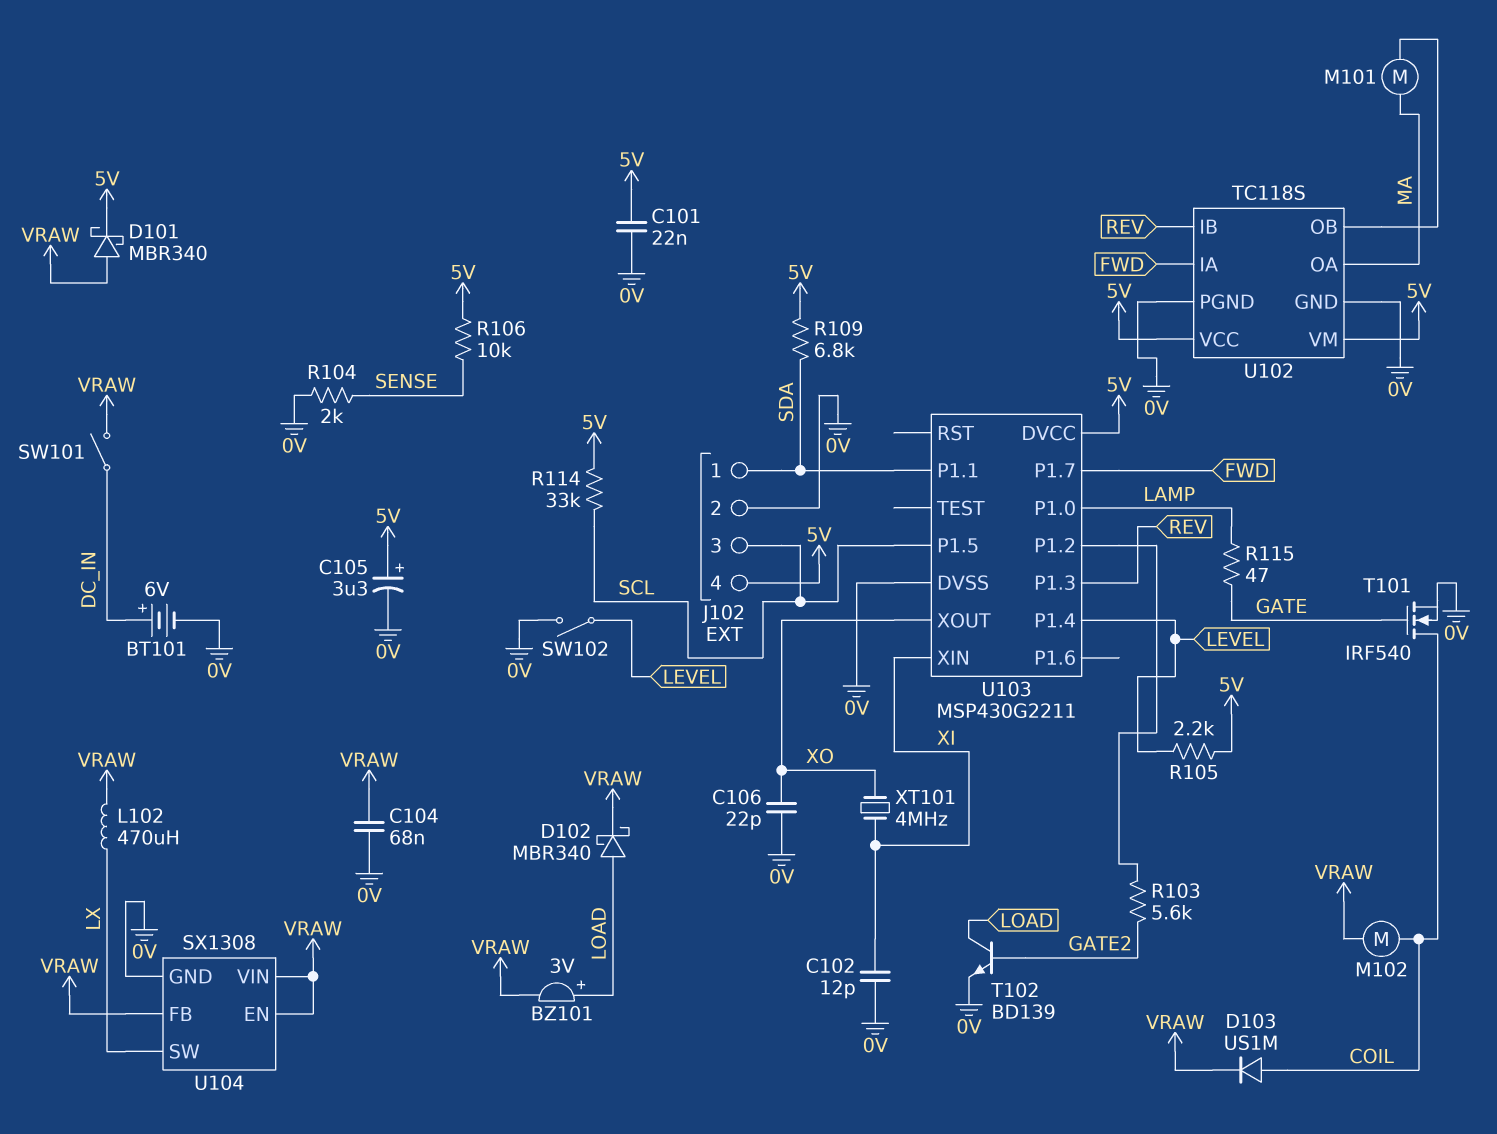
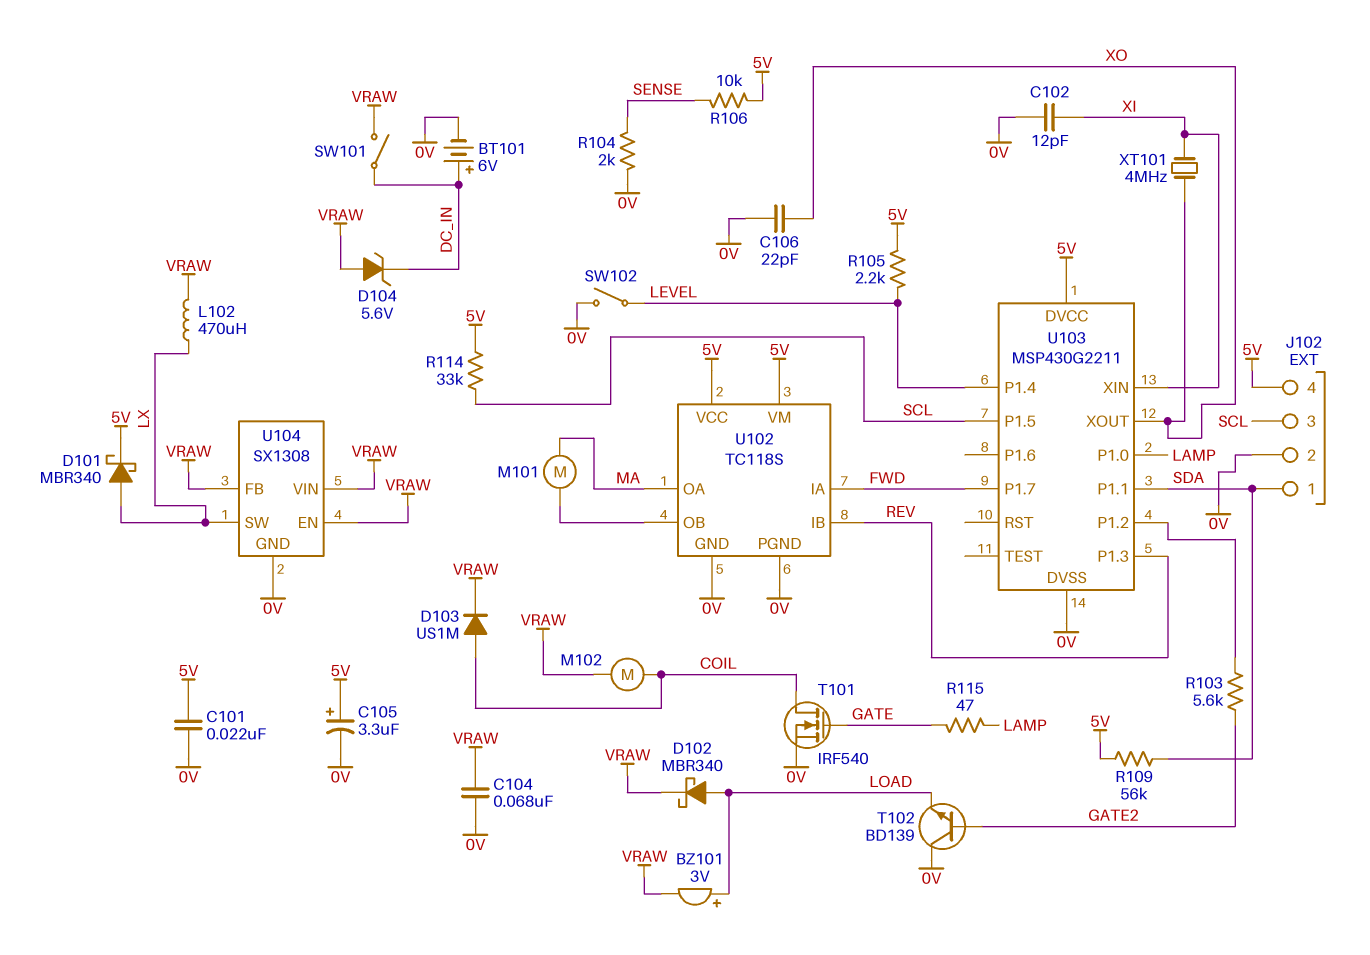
D101: schottky MBR340 (A VRAW, K 5V) -> schottky MBR340 (A LX, K 5V)
D104: none -> zener 5.6V (A VRAW, K DC_IN)
R109: 6.8k (5V, SDA) -> 56k (5V, SDA)
T102: NPN BD139 (B GATE2, C LOAD, E 0V) -> NPN BD139 (B GATE2, C 0V, E LOAD)

